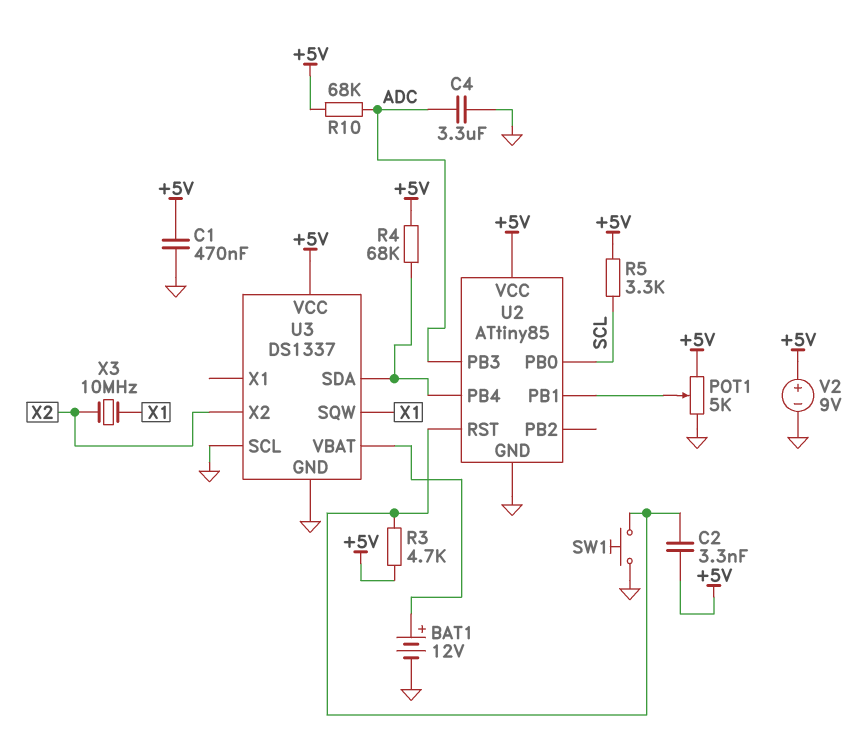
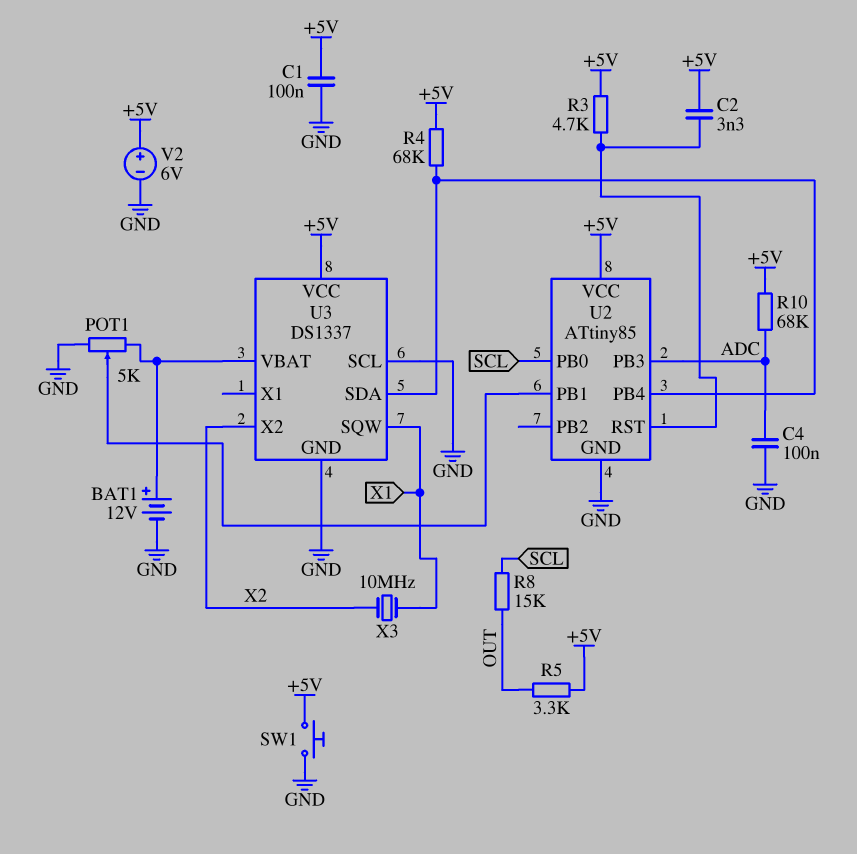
C1: 470nF (+5V, GND) -> 100nF (+5V, GND)
C4: 3.3uF (ADC, GND) -> 100nF (ADC, GND)
POT1: 5k (+5V, GND, wiper U2/PB1) -> 5k (GND, U3/VBAT, wiper U2/PB1)
R5: 3.3k (+5V, SCL) -> 3.3k (+5V, OUT)
R8: none -> 15k (OUT, SCL)
SW1: button (GND, U2/RST) -> button (+5V, GND)
V2: 9V (plus +5V, minus GND) -> 6V (plus +5V, minus GND)

